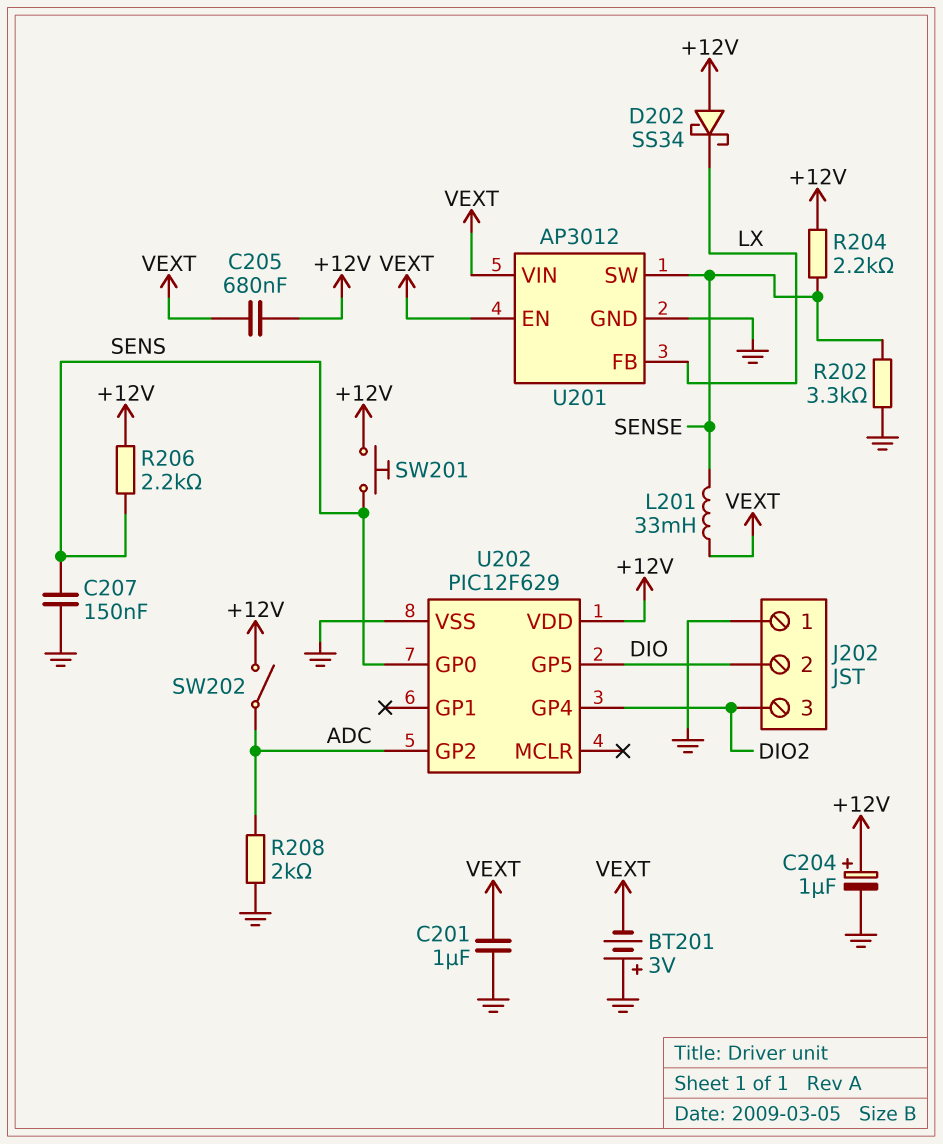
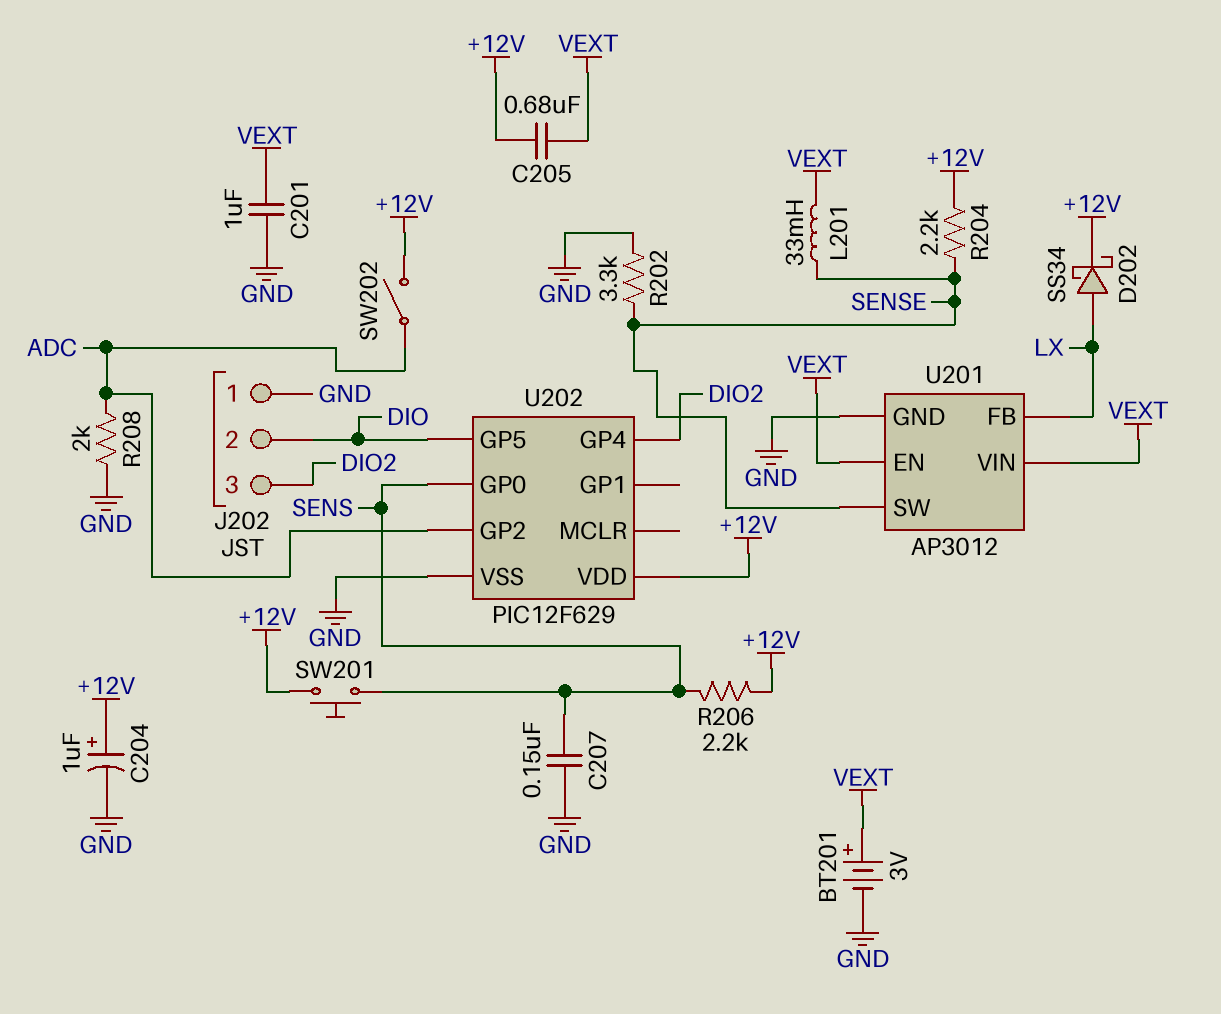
BT201: 3V (plus GND, minus VEXT) -> 3V (plus VEXT, minus GND)
D202: schottky SS34 (A +12V, K LX) -> schottky SS34 (A LX, K +12V)

